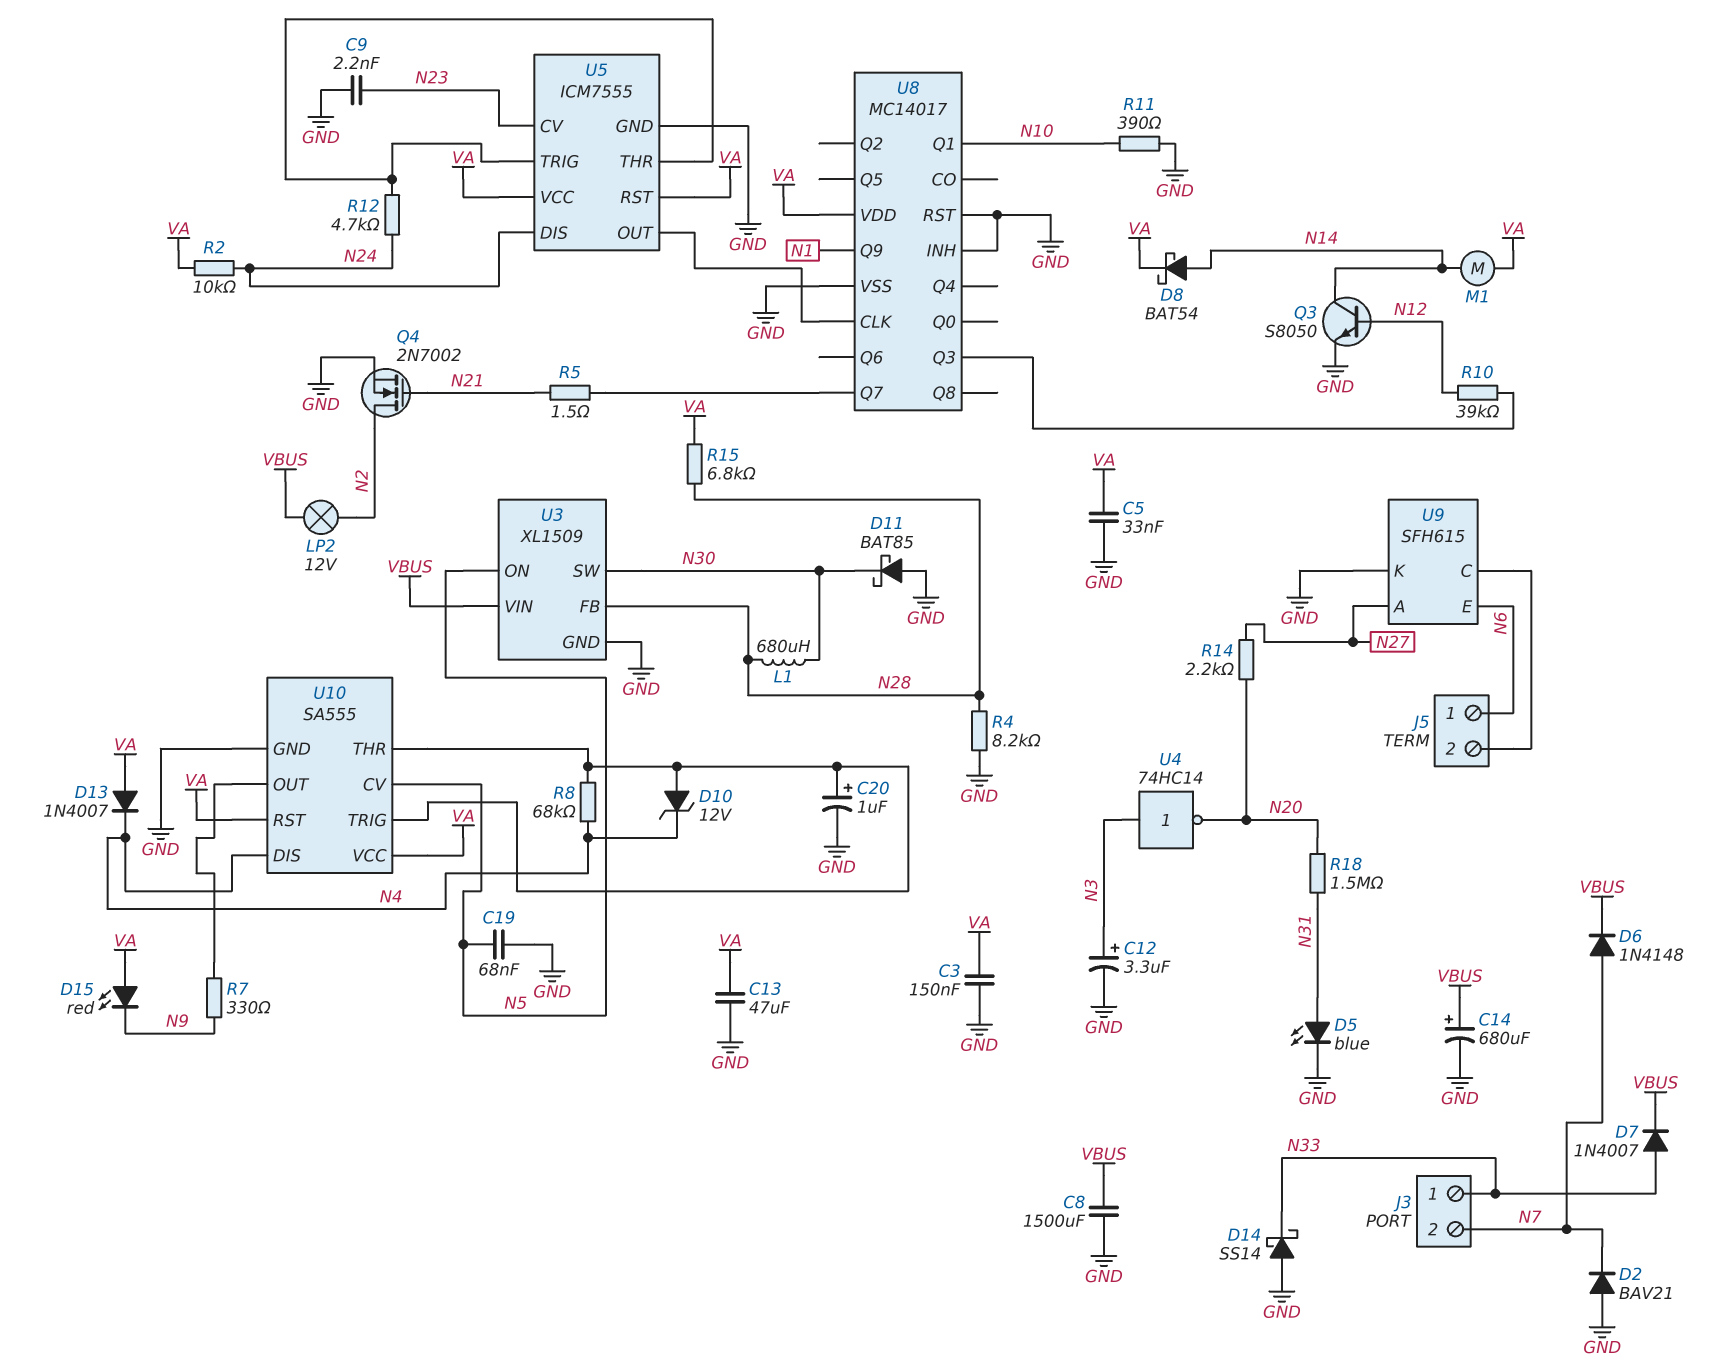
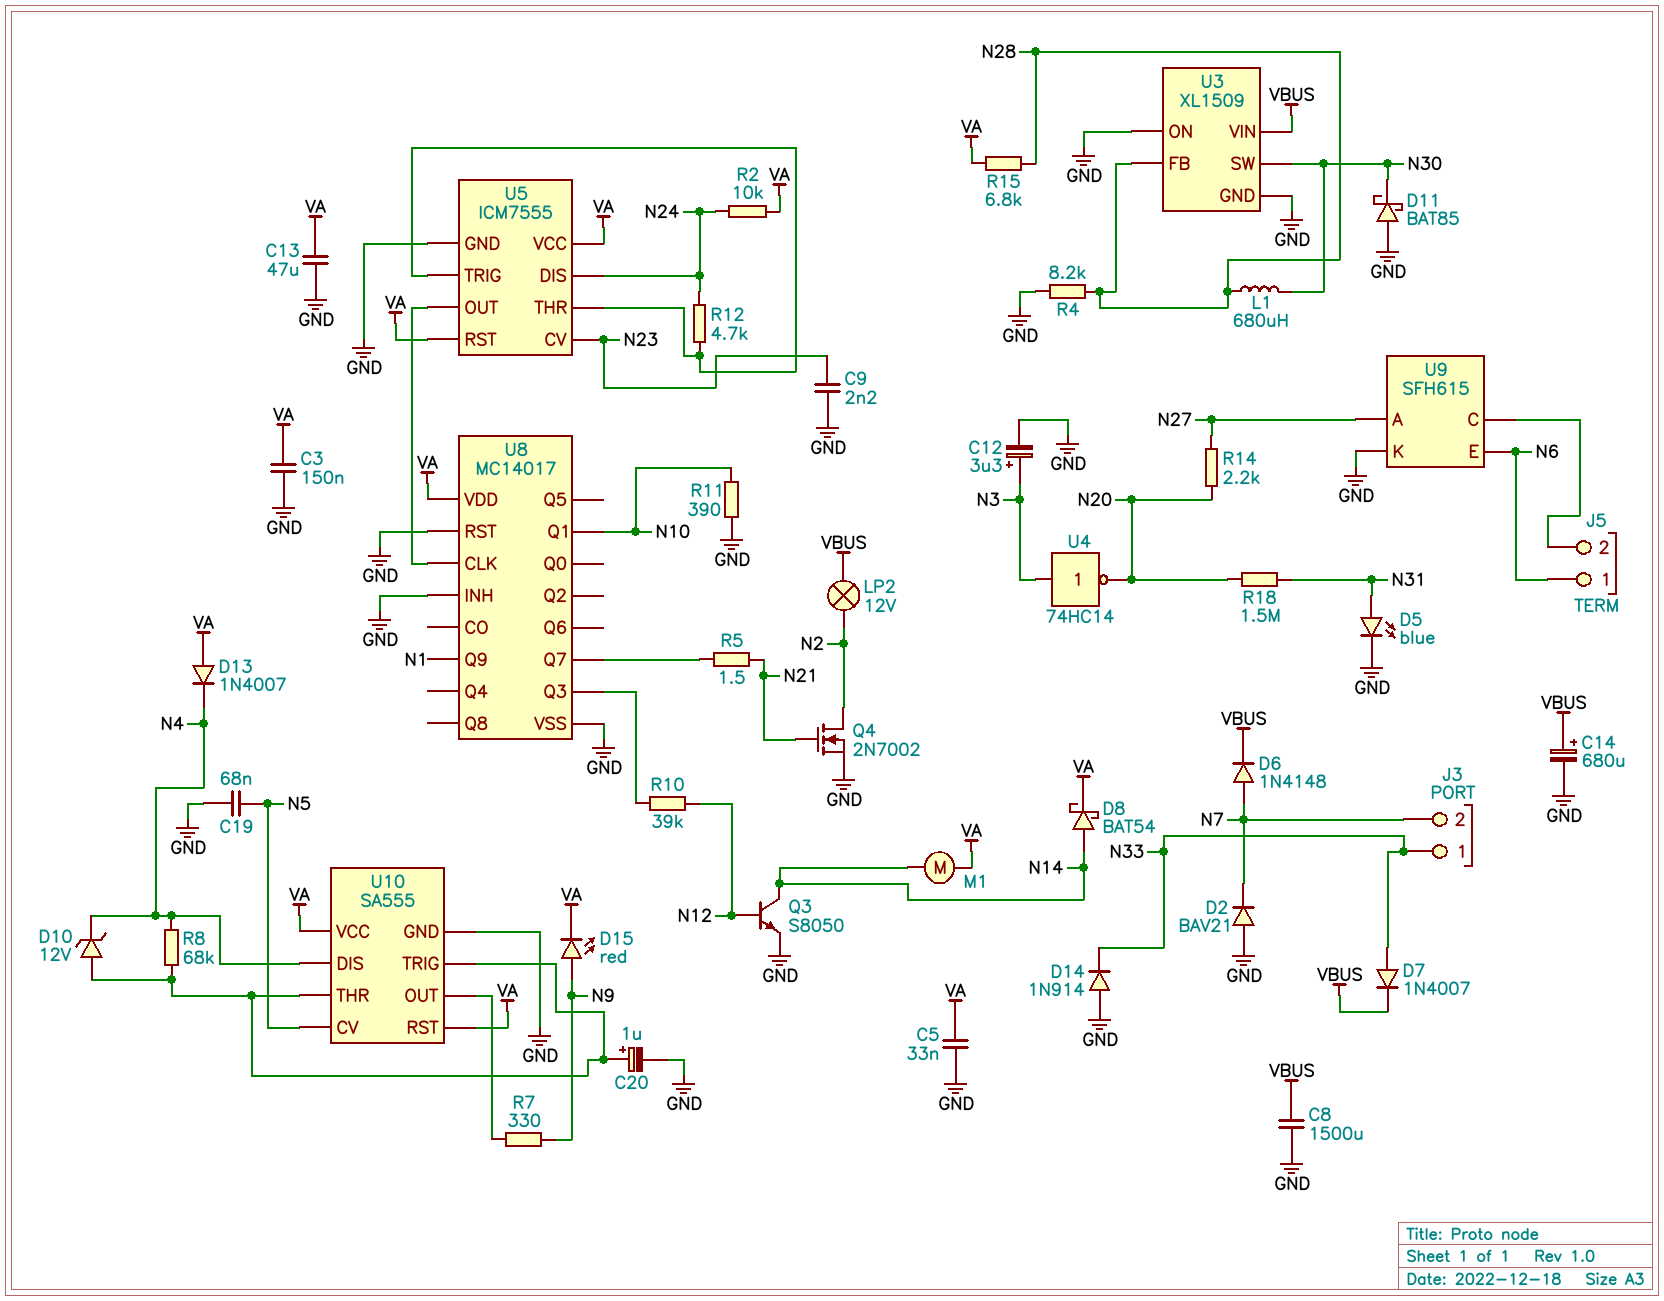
D14: schottky SS14 (A GND, K N33) -> diode 1N914 (A GND, K N33)
D15: LED red (A VA, K N9) -> LED red (A N9, K VA)
U3 pin ON: N5 -> GND

